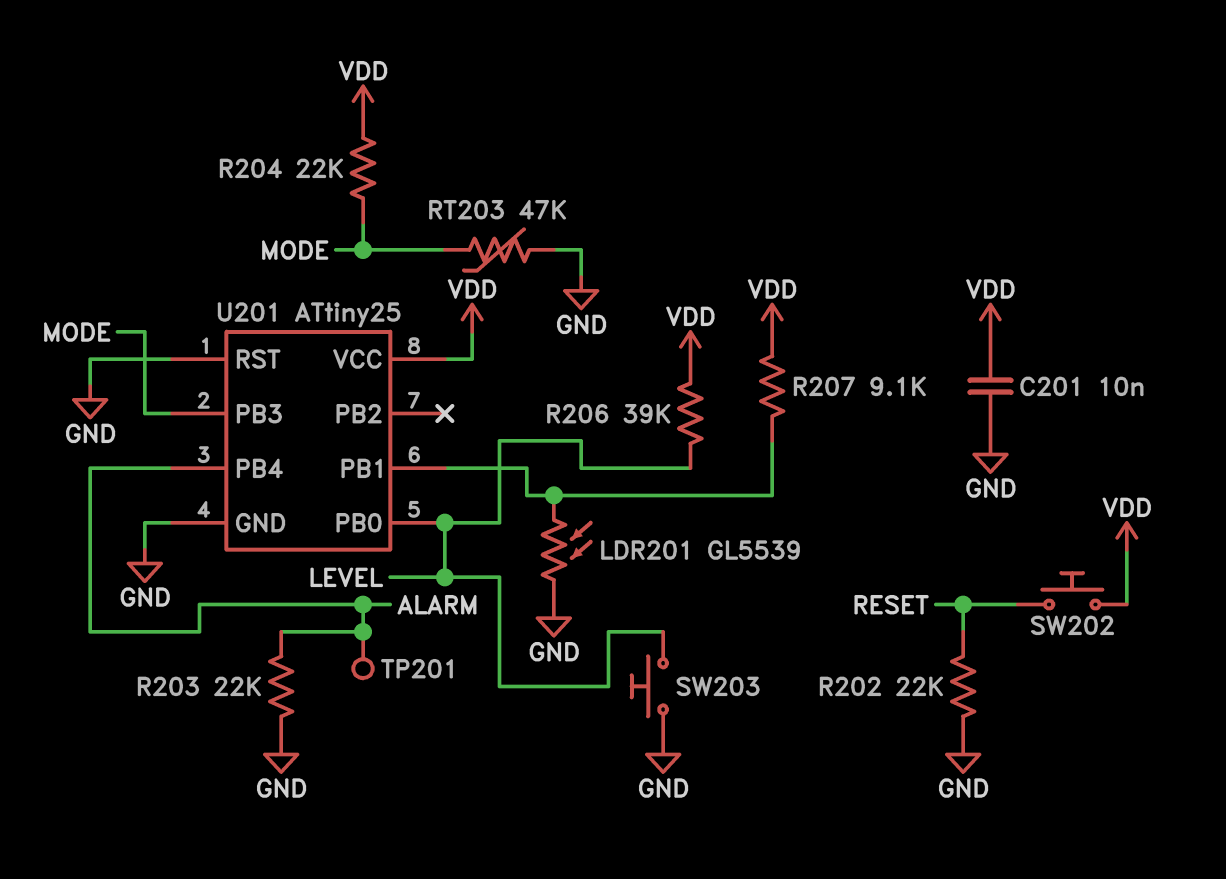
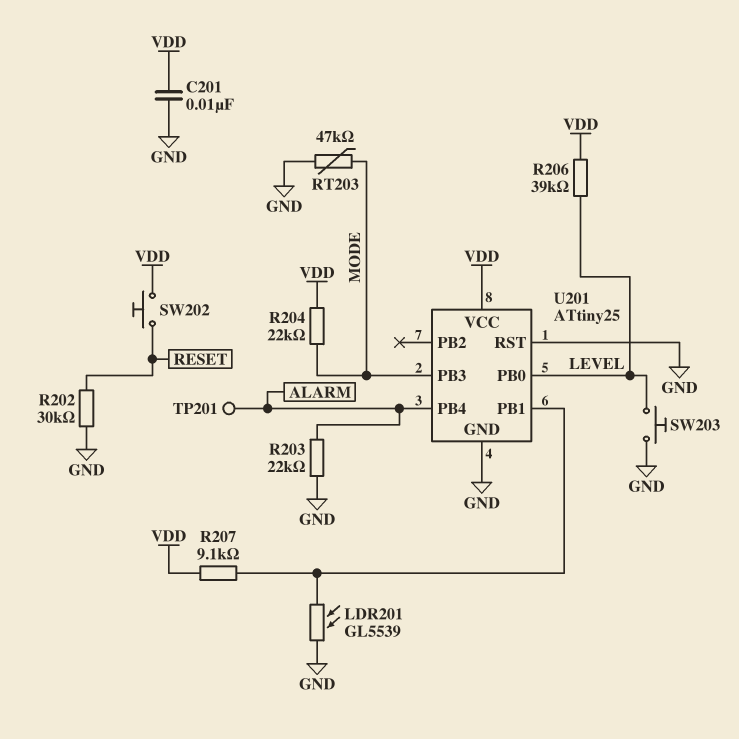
R202: 22k (GND, RESET) -> 30k (GND, RESET)

